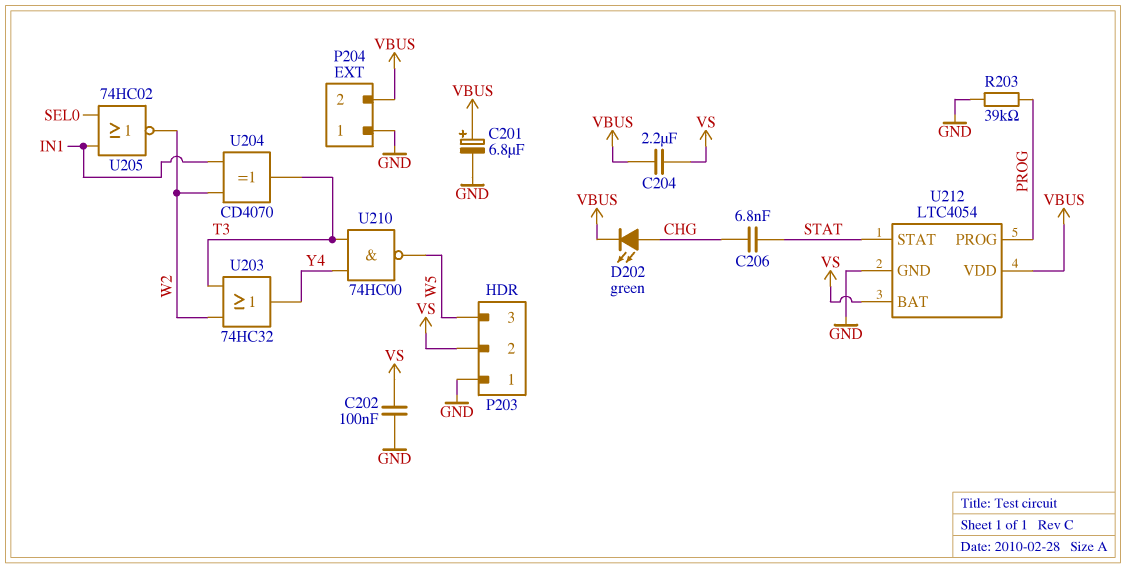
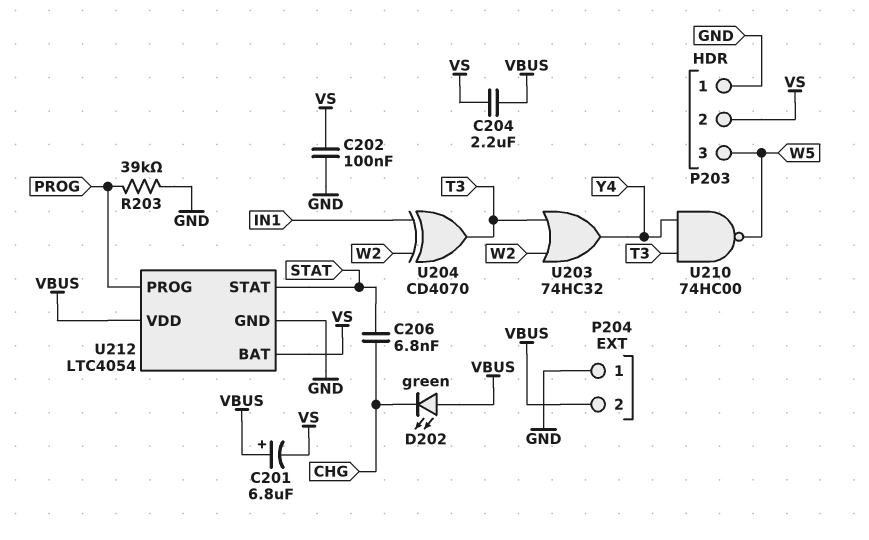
C201: 6.8uF (plus VBUS, minus GND) -> 6.8uF (plus VBUS, minus VS)
D202: LED green (A CHG, K VBUS) -> LED green (A VBUS, K CHG)
U205: NOR 74HC02 (in IN1, in SEL0, out W2) -> none

